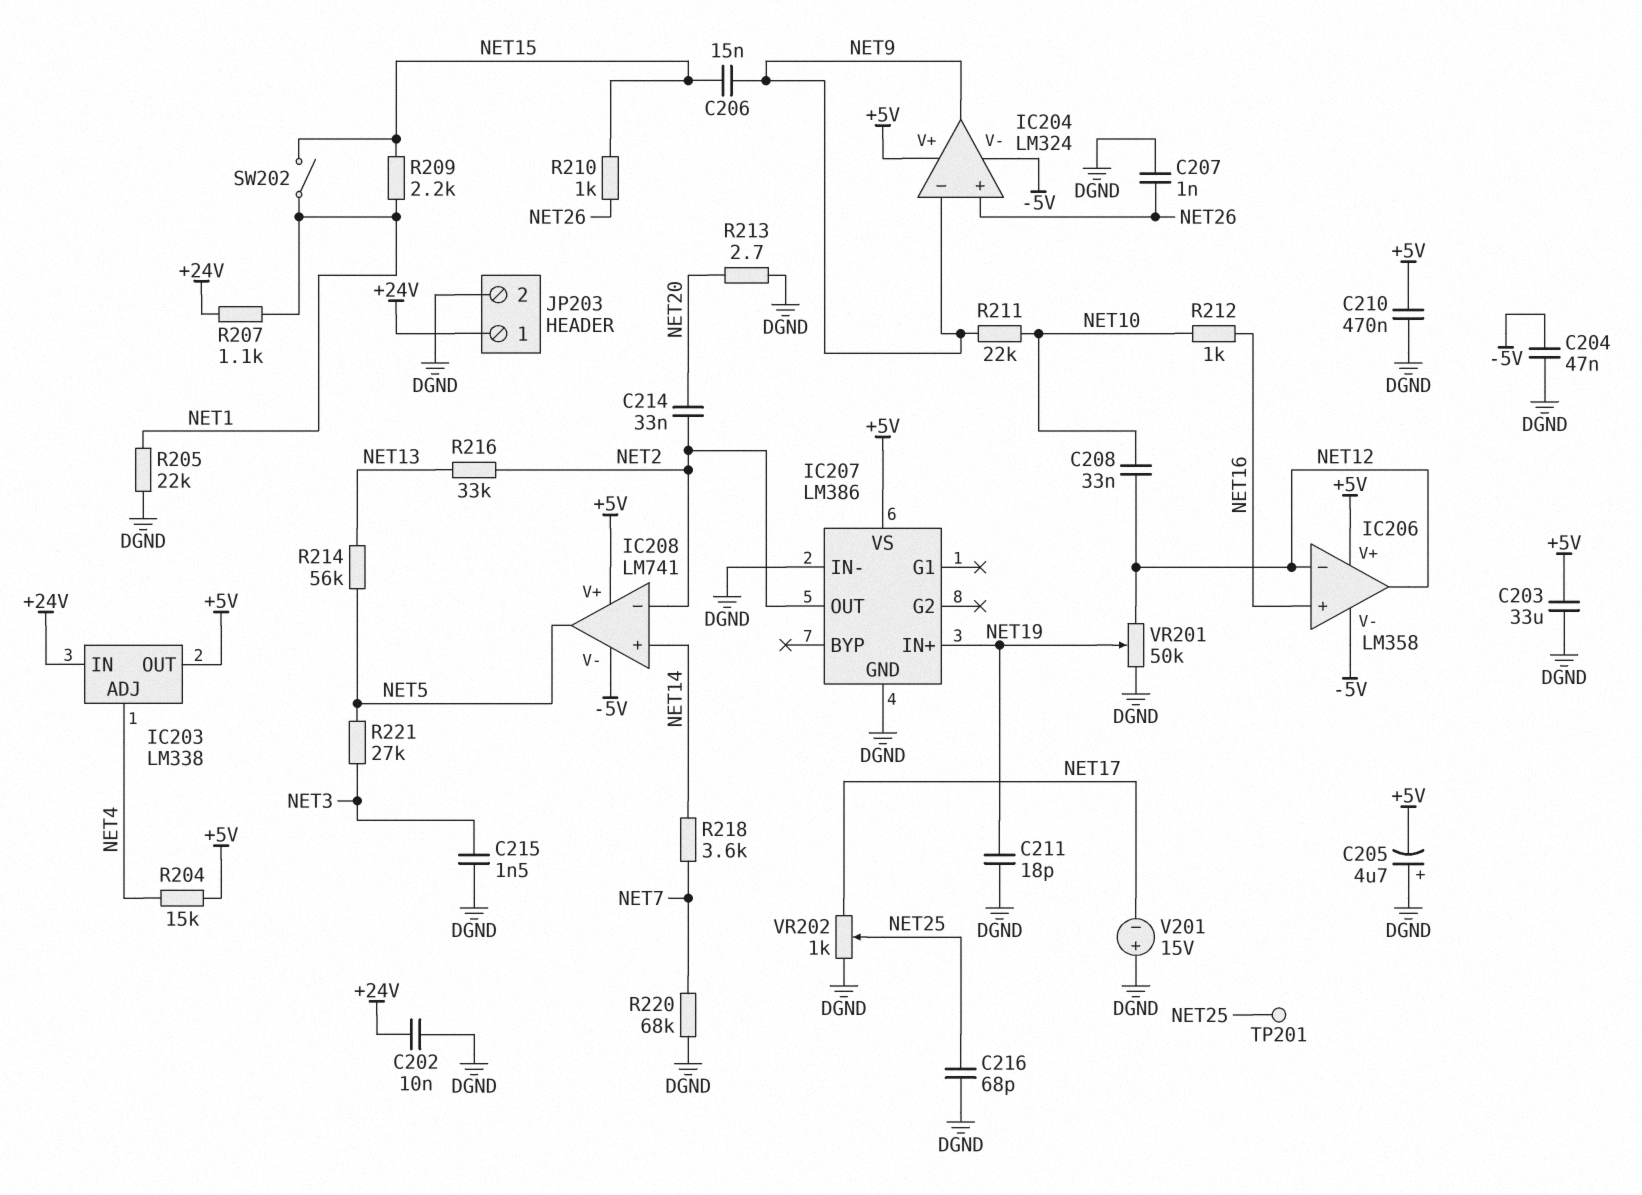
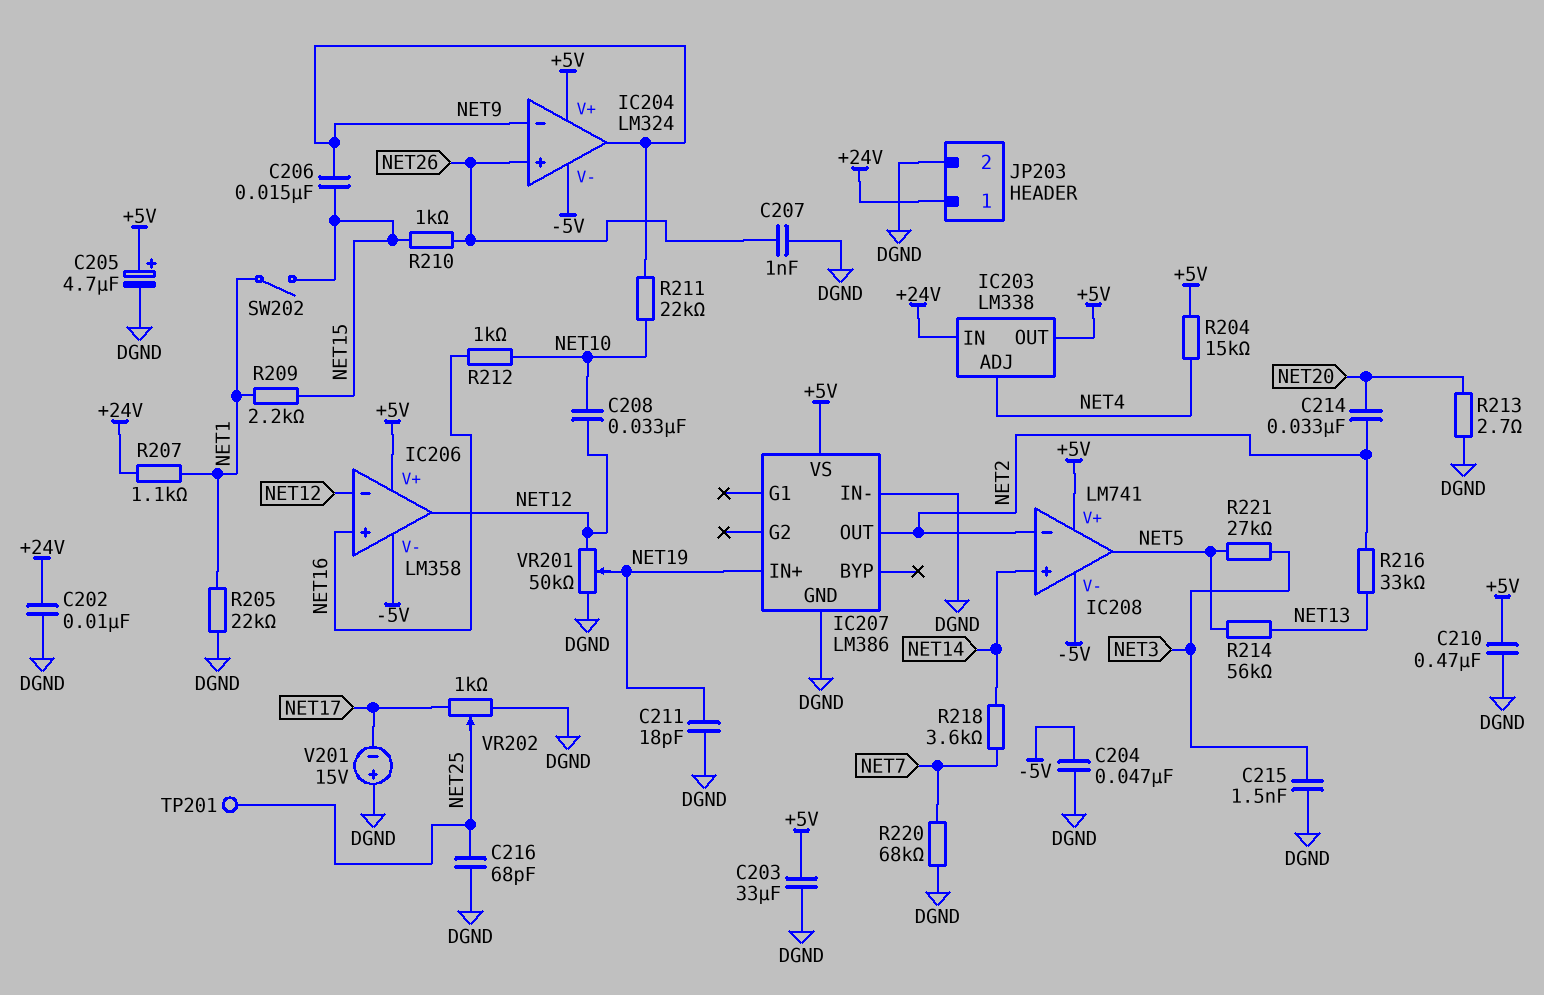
C205: 4.7uF (plus DGND, minus +5V) -> 4.7uF (plus +5V, minus DGND)

